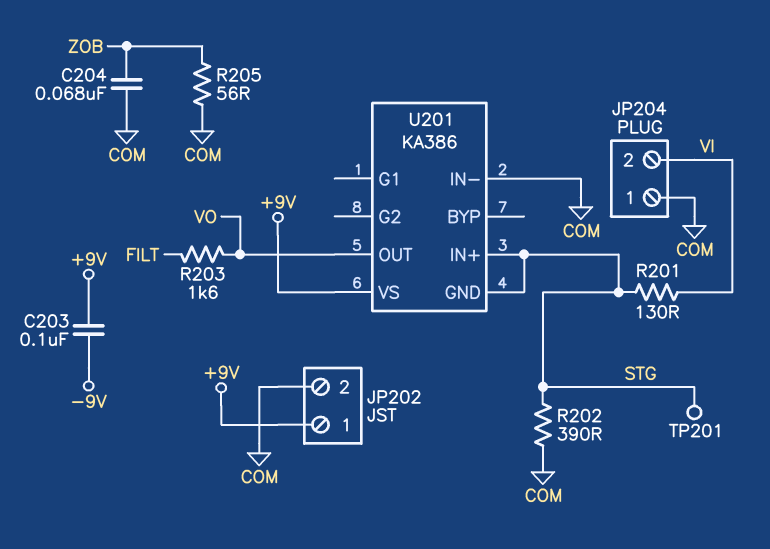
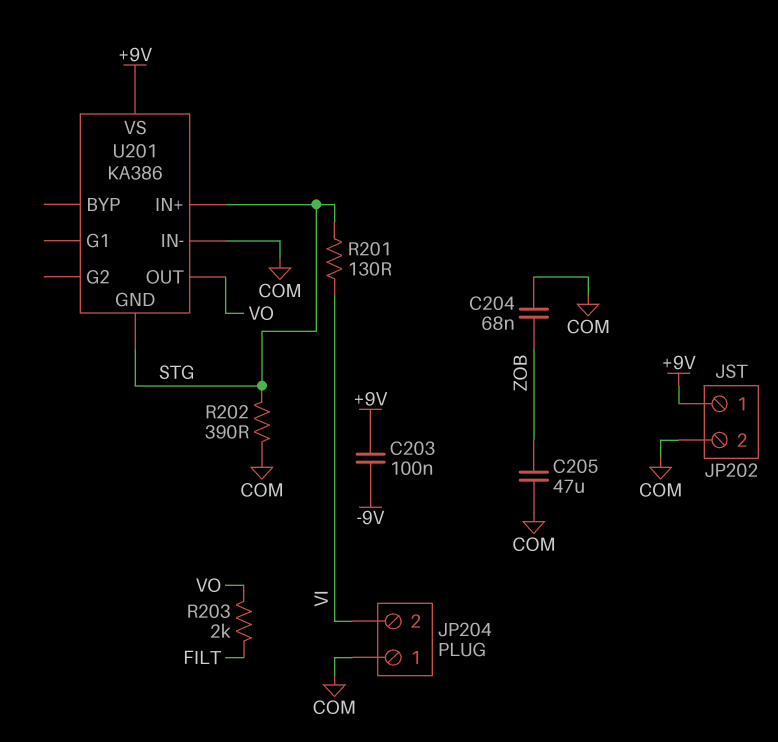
C205: none -> 47uF (COM, ZOB)
R203: 1.6k (FILT, VO) -> 2k (FILT, VO)
R205: 56 (COM, ZOB) -> none
TP201: test point (STG) -> none

